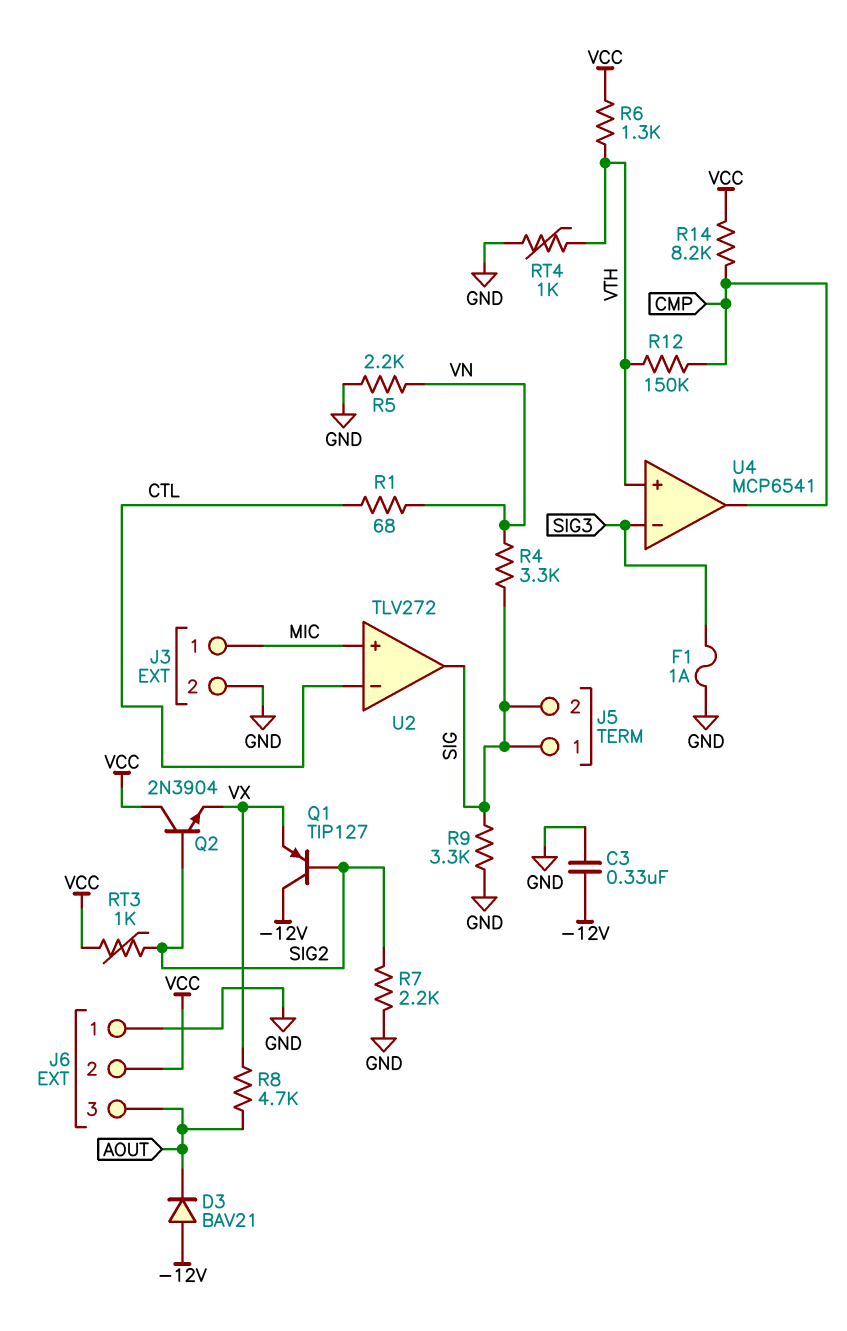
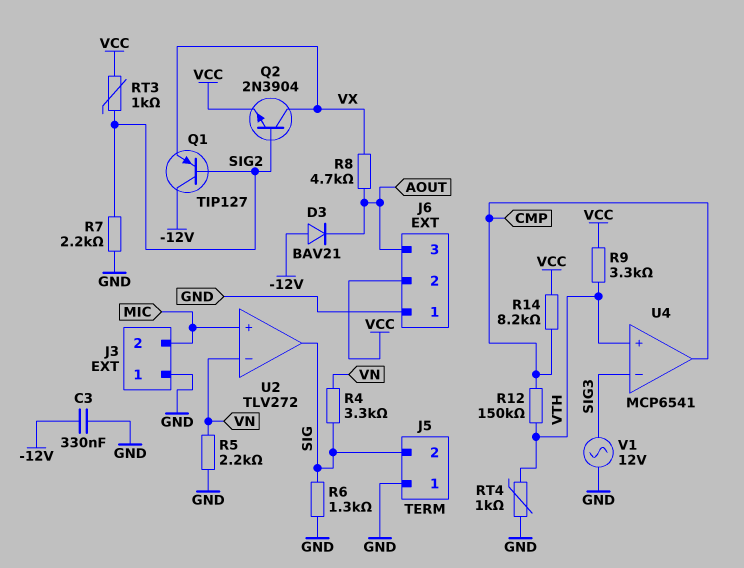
F1: 1A (GND, SIG3) -> none
J3 pin 1: MIC -> GND
J3 pin 2: GND -> MIC
J5 pin 1: SIG -> GND
Q2: NPN 2N3904 (B SIG2, C VCC, E VX) -> NPN 2N3904 (B SIG2, C VX, E VCC)
R1: 68 (CTL, VN) -> none
R6: 1.3k (VCC, VTH) -> 1.3k (GND, SIG)
R9: 3.3k (GND, SIG) -> 3.3k (VCC, VTH)
U2 pin in-: CTL -> VN
V1: none -> AC 12V (GND, SIG3)

